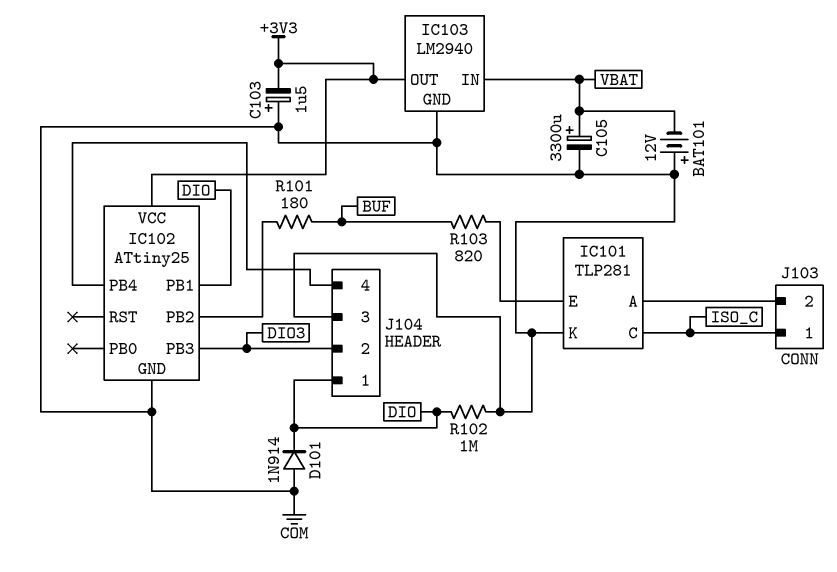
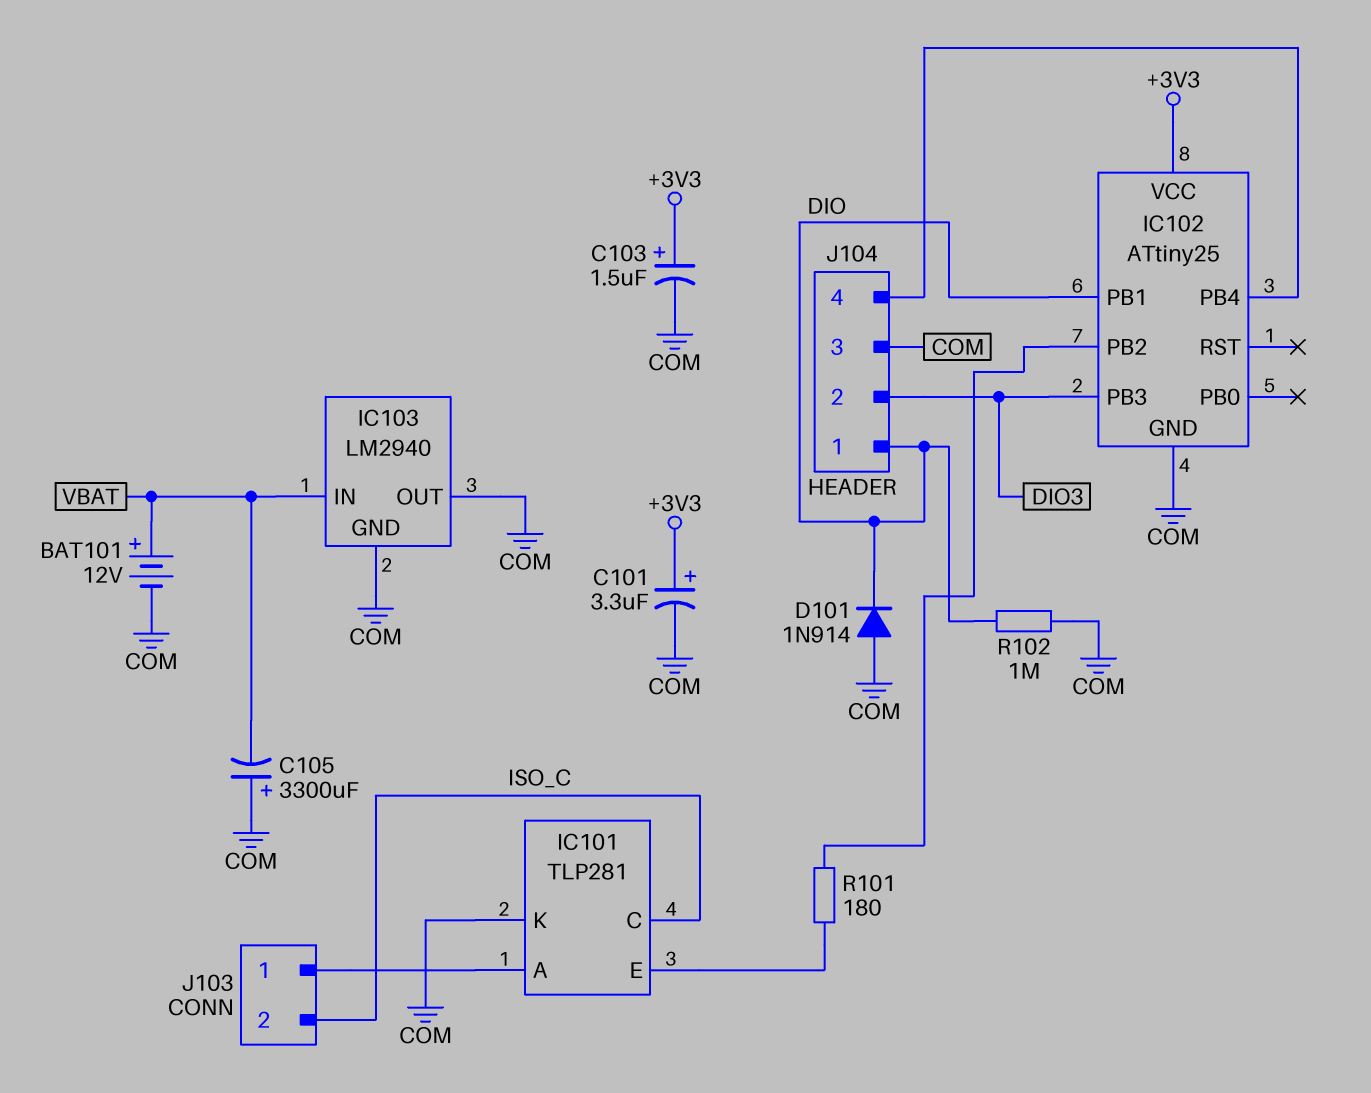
BAT101: 12V (plus COM, minus VBAT) -> 12V (plus VBAT, minus COM)
C101: none -> 3.3uF (plus +3V3, minus COM)
C103: 1.5uF (plus COM, minus +3V3) -> 1.5uF (plus +3V3, minus COM)
C105: 3300uF (plus VBAT, minus COM) -> 3300uF (plus COM, minus VBAT)
IC103 pin OUT: +3V3 -> COM
J103 pin 1: ISO_C -> IC101/A
J103 pin 2: IC101/A -> ISO_C
R101: 180 (BUF, IC102/PB2) -> 180 (IC101/E, IC102/PB2)
R103: 820 (BUF, IC101/E) -> none

